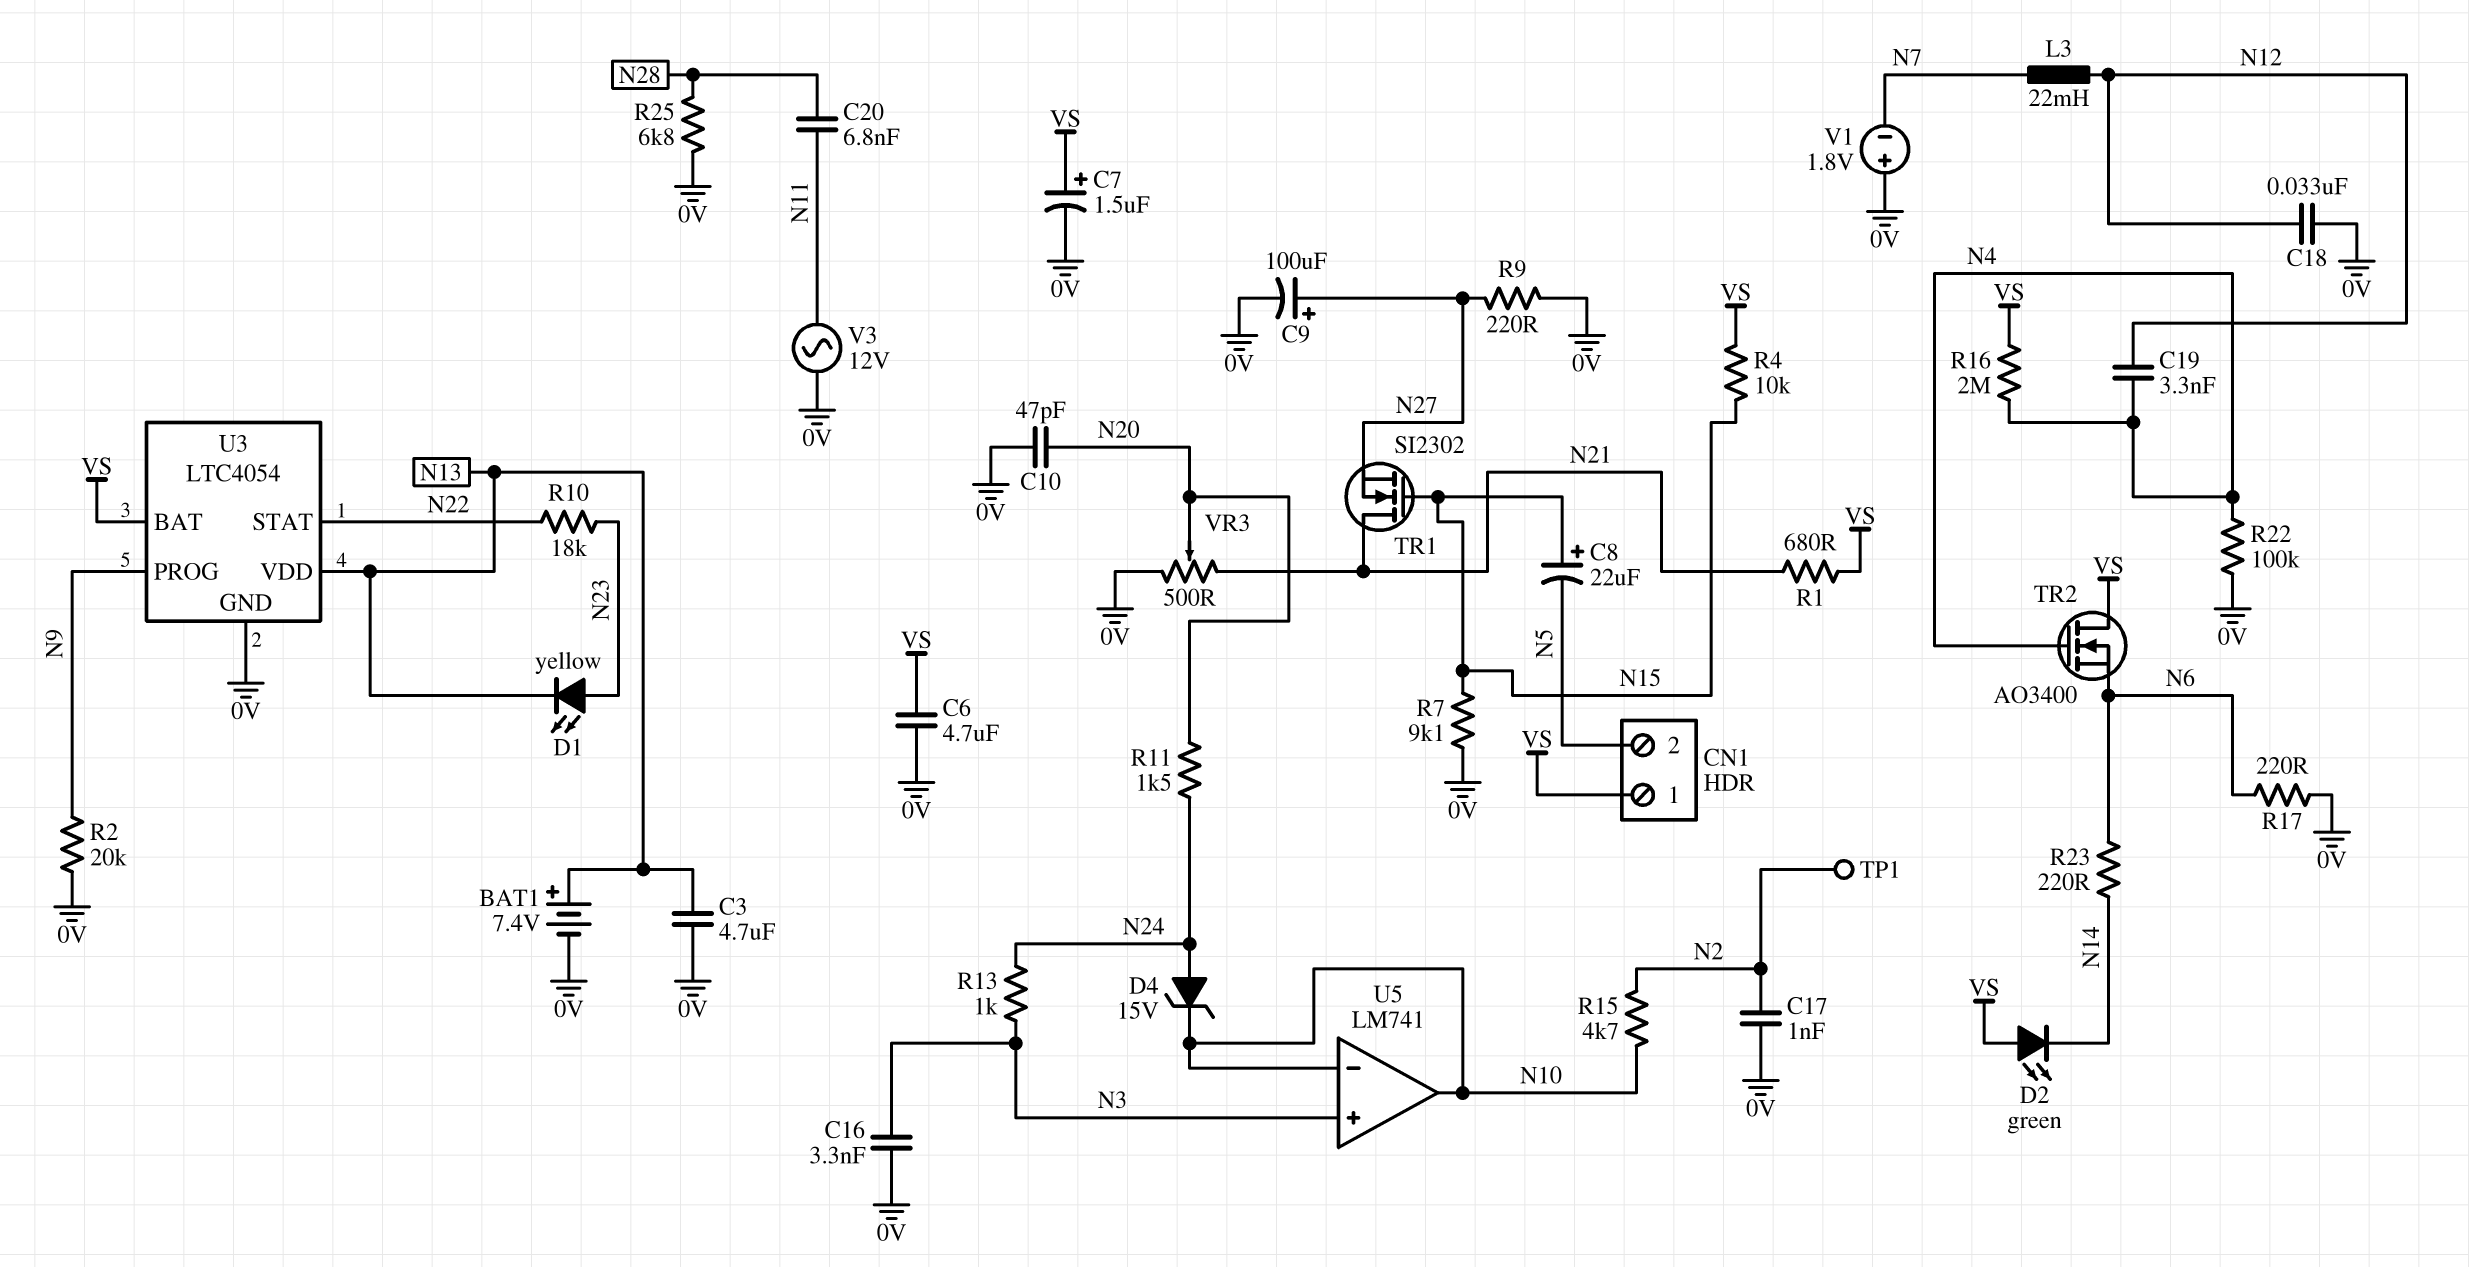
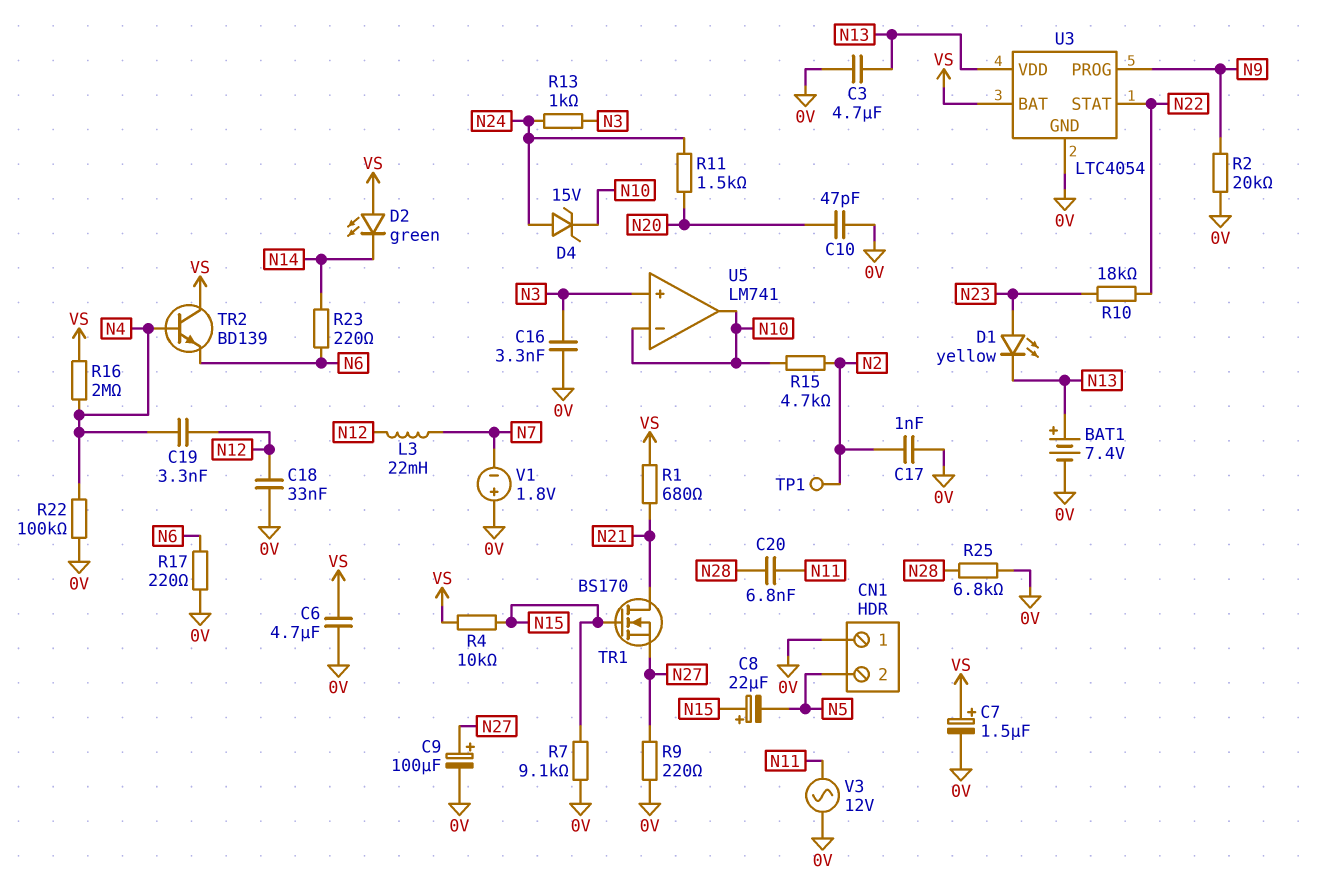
CN1 pin 1: VS -> 0V
TR1: NMOS SI2302 (G N15, D N21, S N27) -> NMOS BS170 (G N15, D N21, S N27)
TR2: NMOS AO3400 (G N4, D VS, S N6) -> NPN BD139 (B N4, C VS, E N6)
VR3: 500 (0V, N21, wiper N20) -> none

